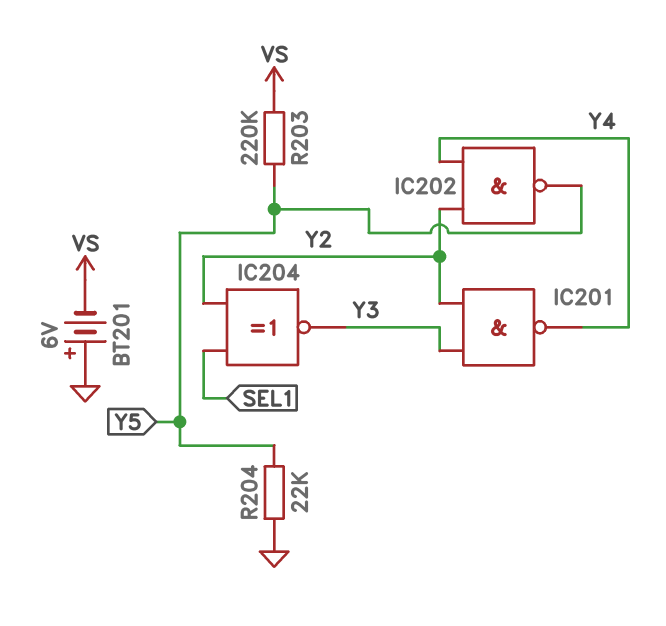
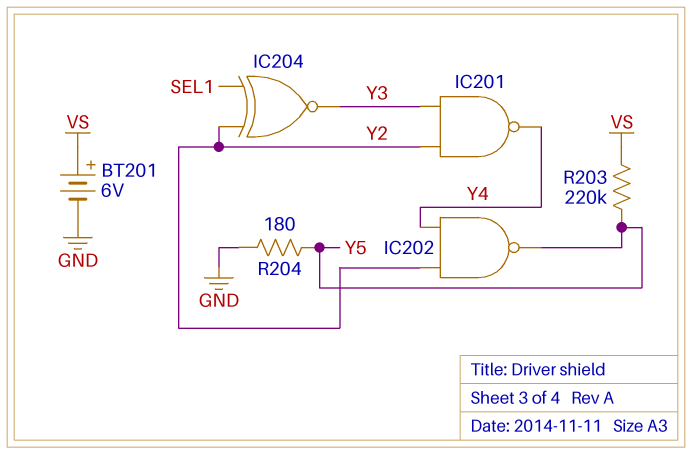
BT201: 6V (plus GND, minus VS) -> 6V (plus VS, minus GND)
R204: 22k (GND, Y5) -> 180 (GND, Y5)

